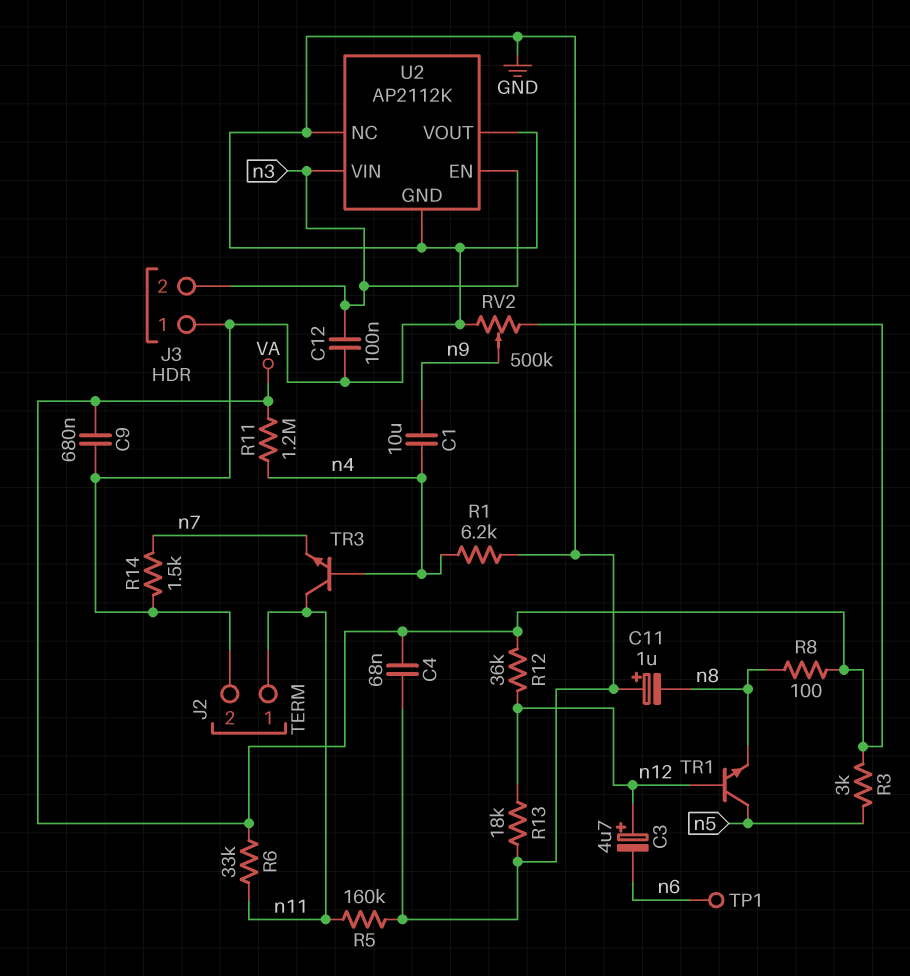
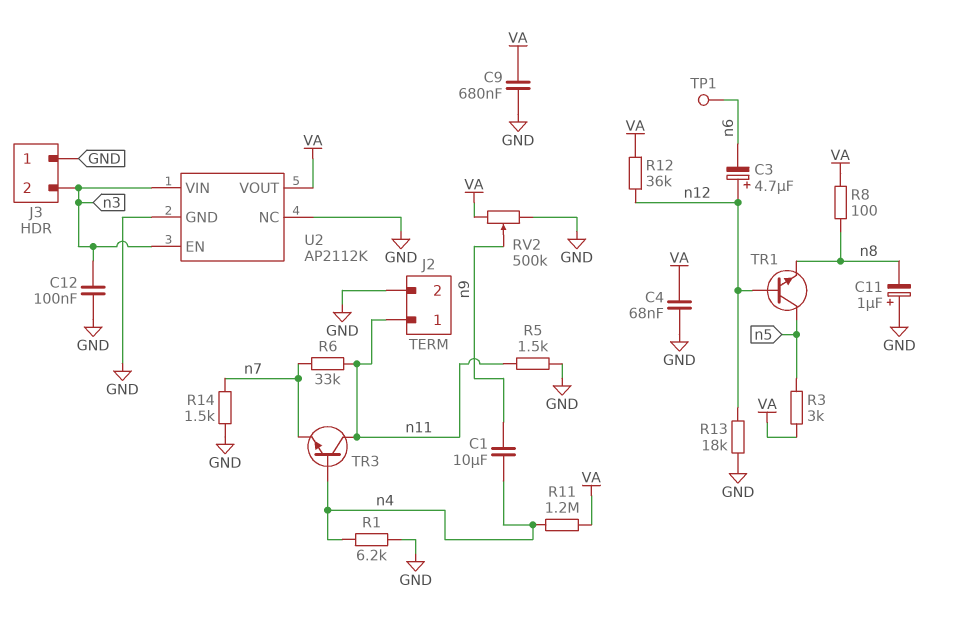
R5: 160k (GND, n11) -> 1.5k (GND, n11)
R6: 33k (VA, n11) -> 33k (n7, n11)
U2 pin VOUT: GND -> VA

